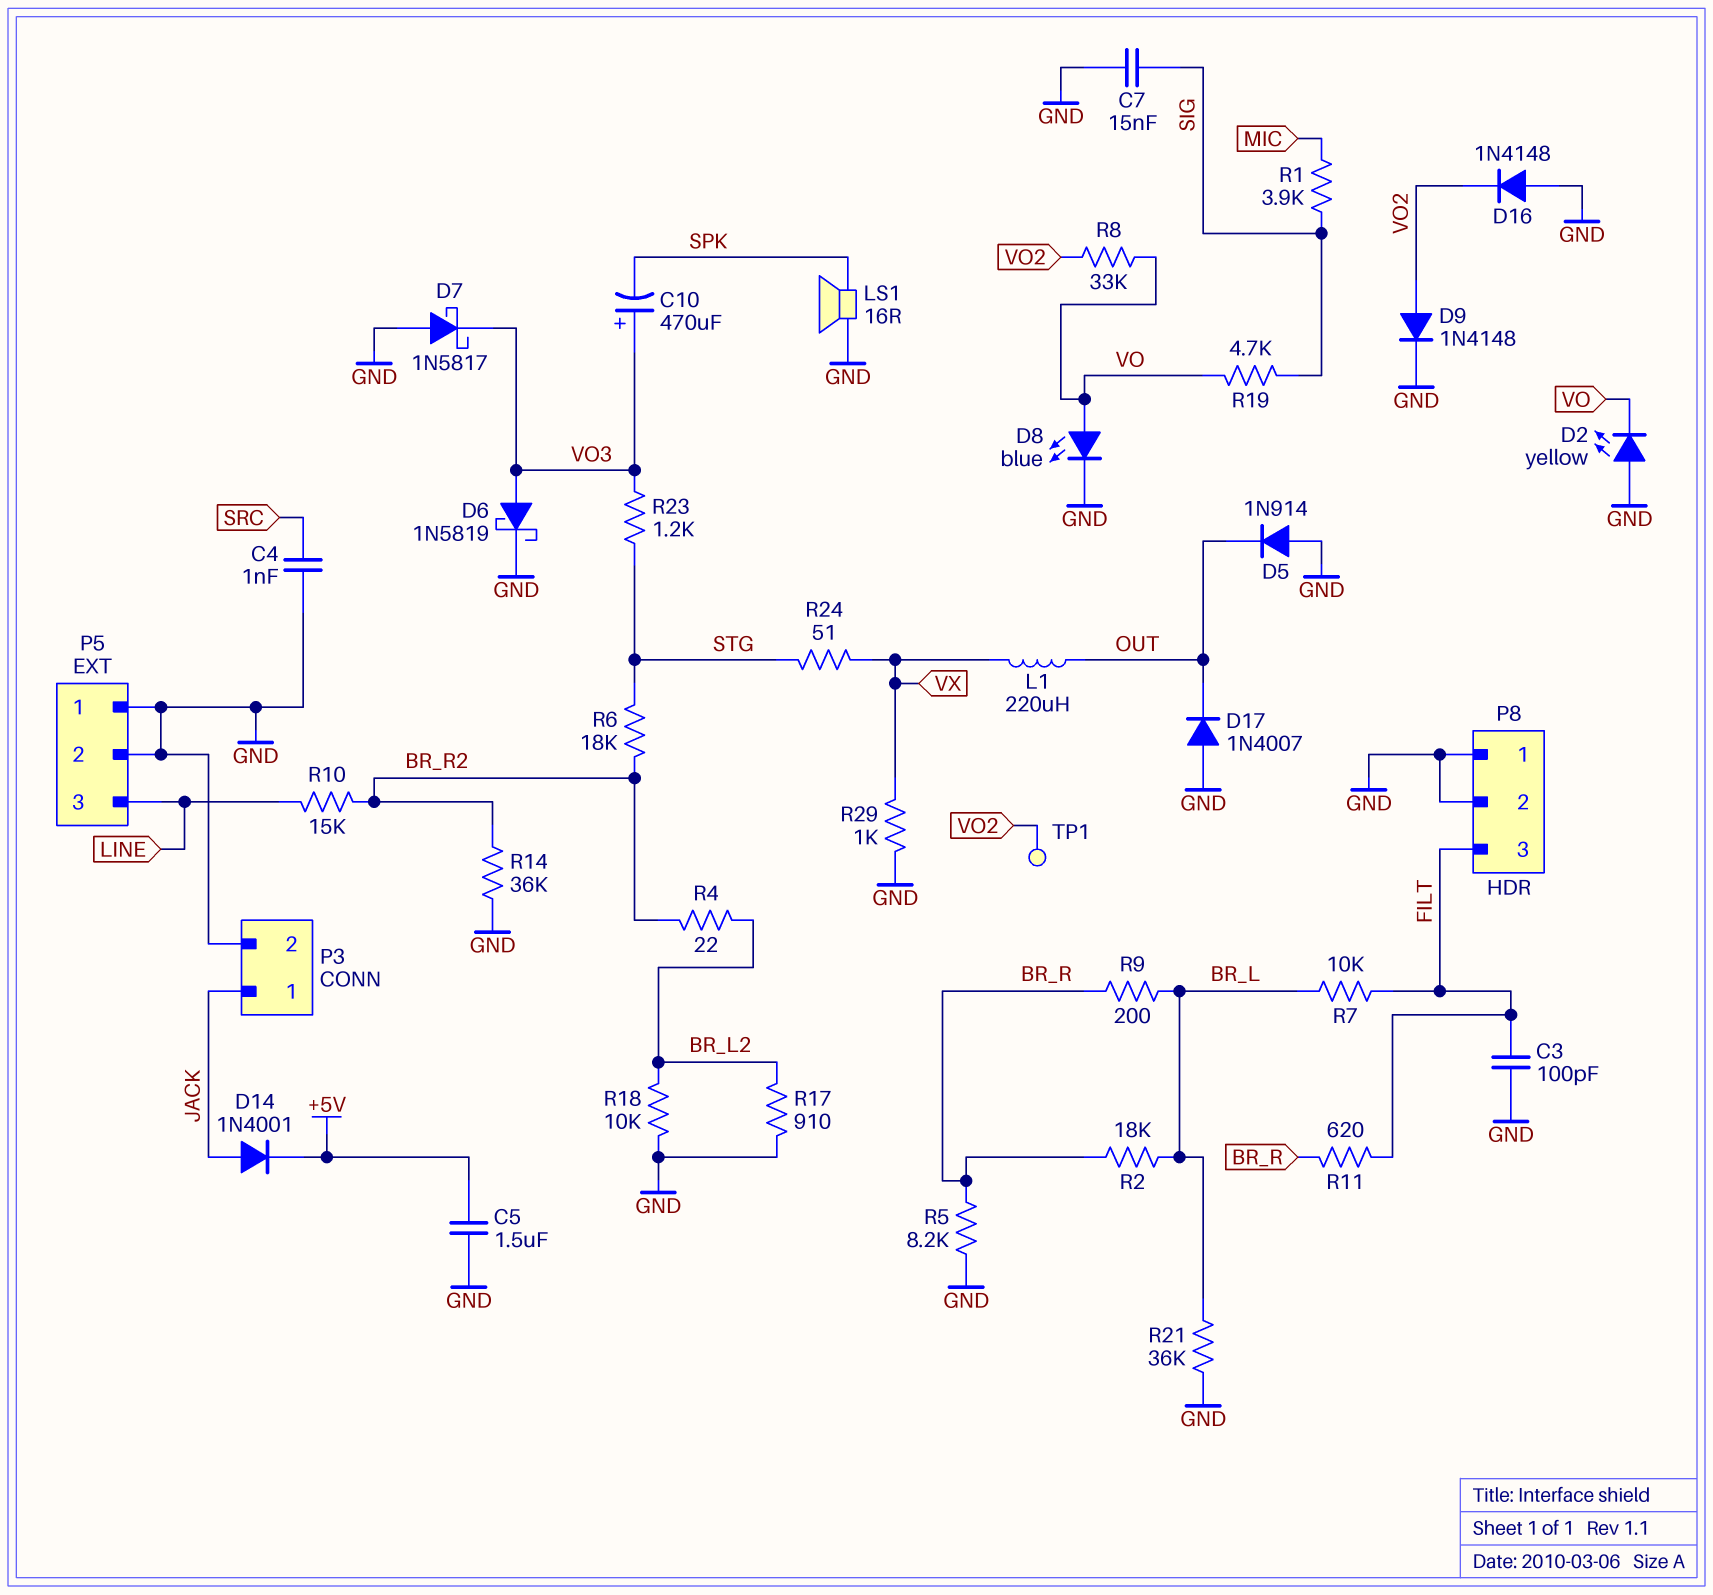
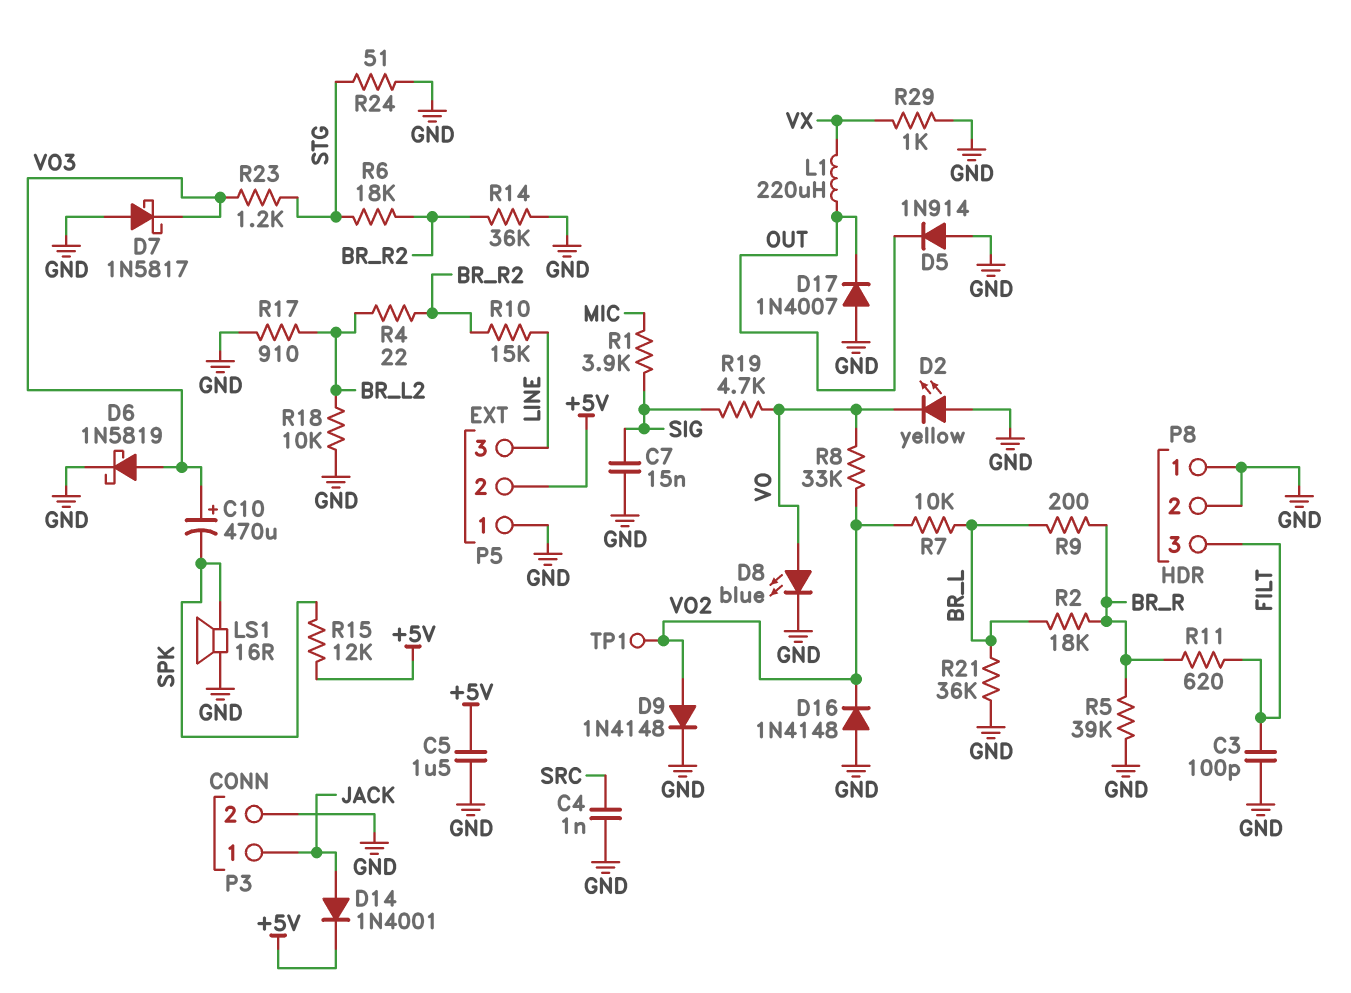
P5 pin 2: GND -> +5V
R5: 8.2k (BR_R, GND) -> 39k (BR_R, GND)
R7: 10k (BR_L, FILT) -> 10k (BR_L, VO2)
R15: none -> 12k (+5V, SPK)
R24: 51 (STG, VX) -> 51 (GND, STG)

